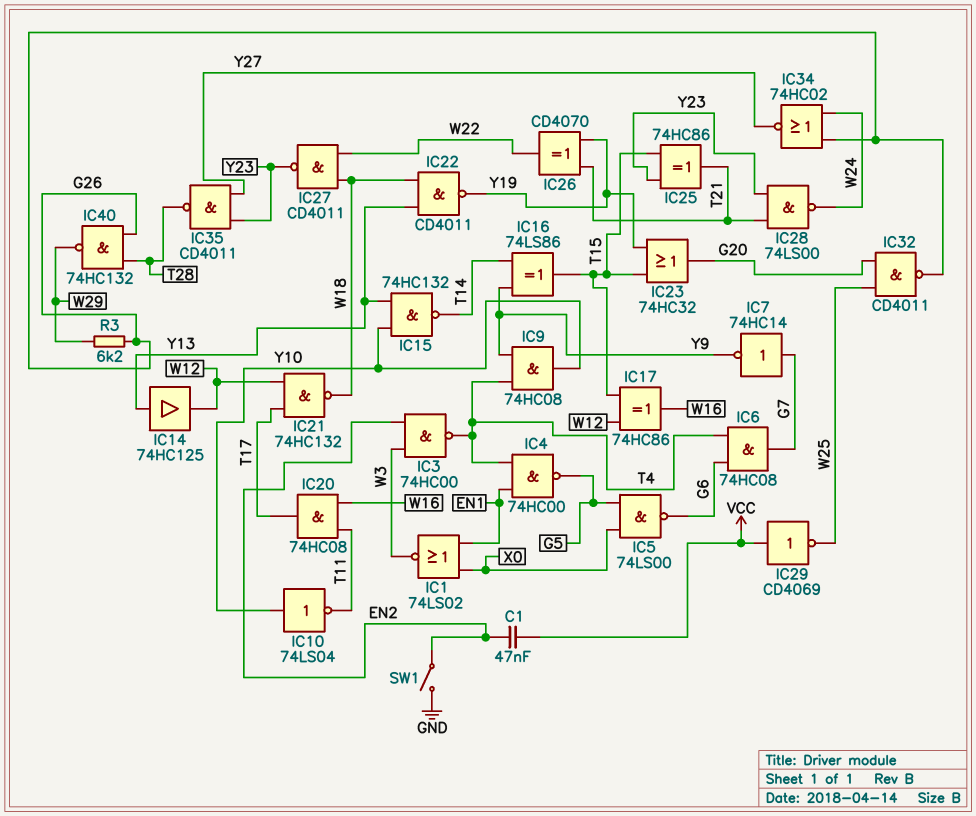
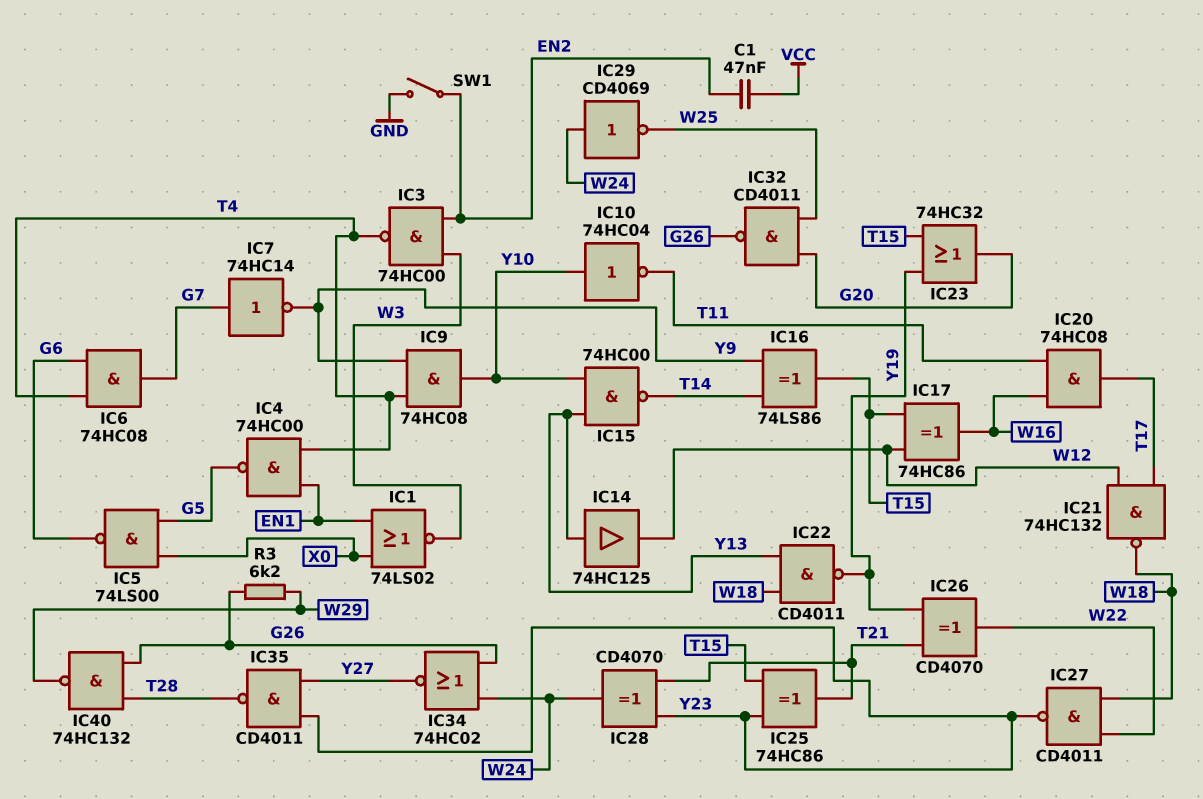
IC10: NOT 74LS04 (in Y10, out T11) -> NOT 74HC04 (in Y10, out T11)
IC15: NAND 74HC132 (in Y10, in Y13, out T14) -> NAND 74HC00 (in Y10, in Y13, out T14)
IC28: NAND 74LS00 (in T21, in Y23, out W24) -> XOR CD4070 (in T21, in Y23, out W24)
IC29: NOT CD4069 (in VCC, out W25) -> NOT CD4069 (in W24, out W25)

